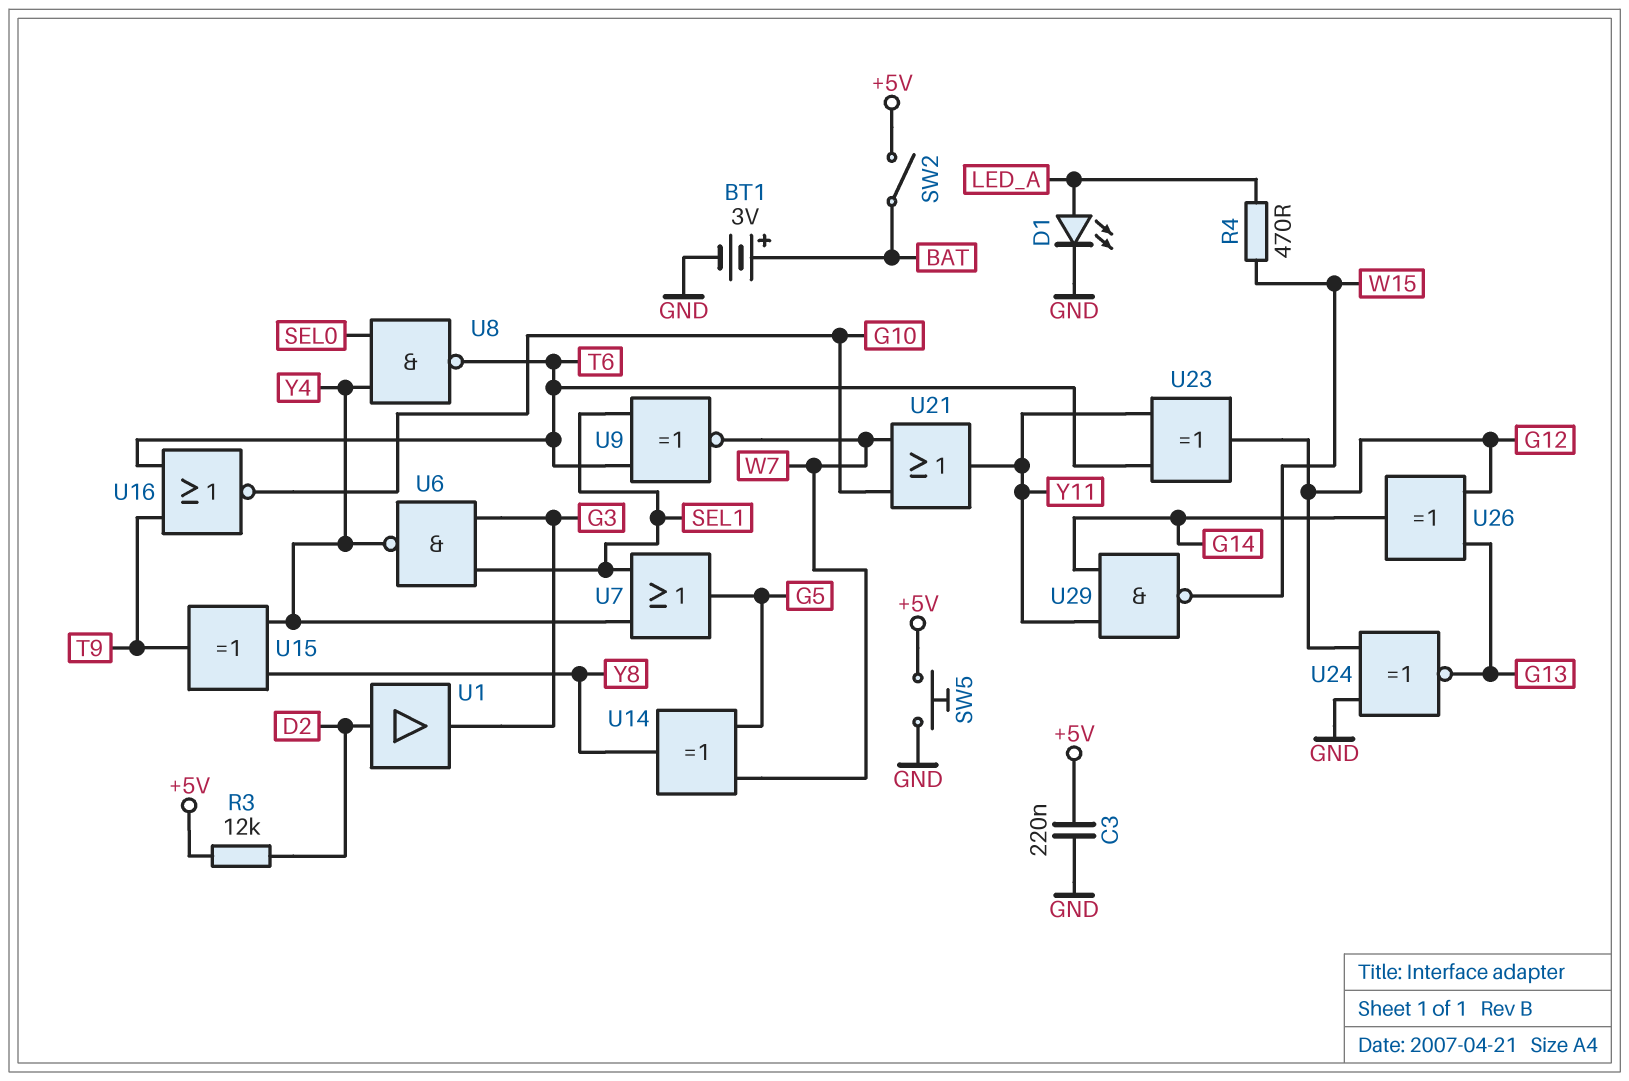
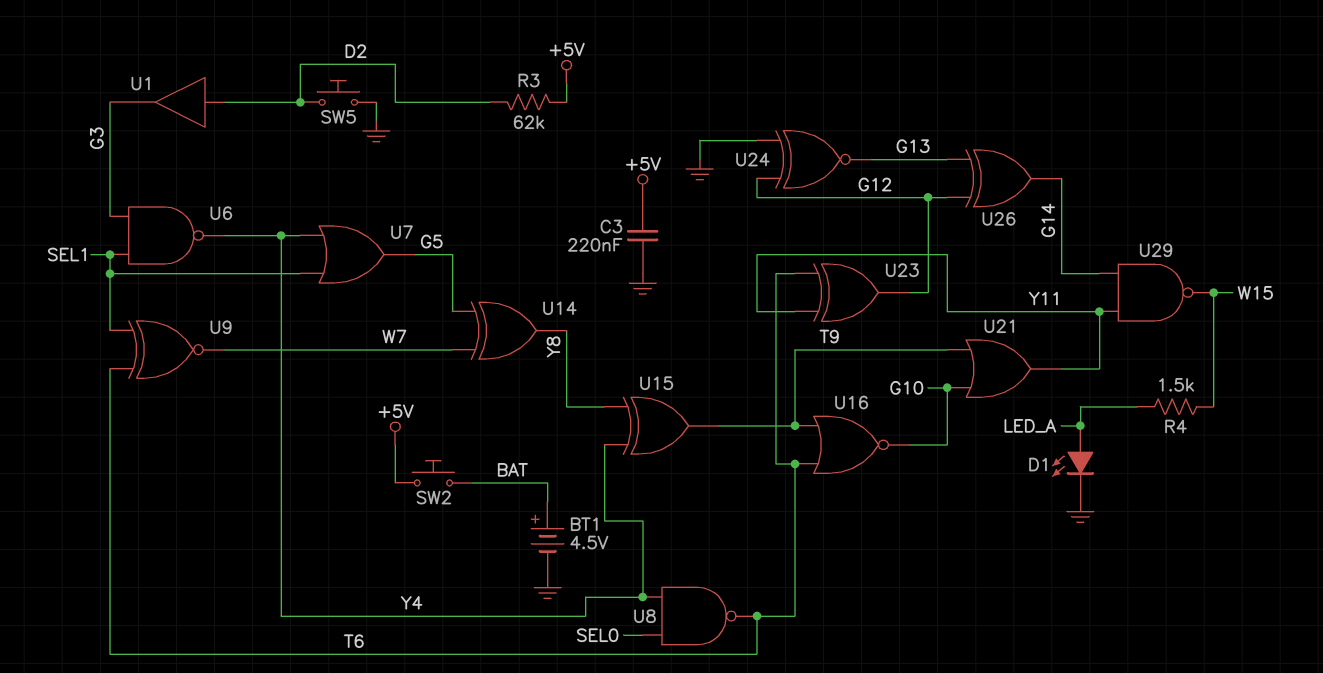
BT1: 3V (plus BAT, minus GND) -> 4.5V (plus BAT, minus GND)
R3: 12k (+5V, D2) -> 62k (+5V, D2)
R4: 470 (LED_A, W15) -> 1.5k (LED_A, W15)
SW2: switch (+5V, BAT) -> button (+5V, BAT)
SW5: button (+5V, GND) -> button (D2, GND)
U21: OR (in G10, in W7, out Y11) -> OR (in G10, in T9, out Y11)

